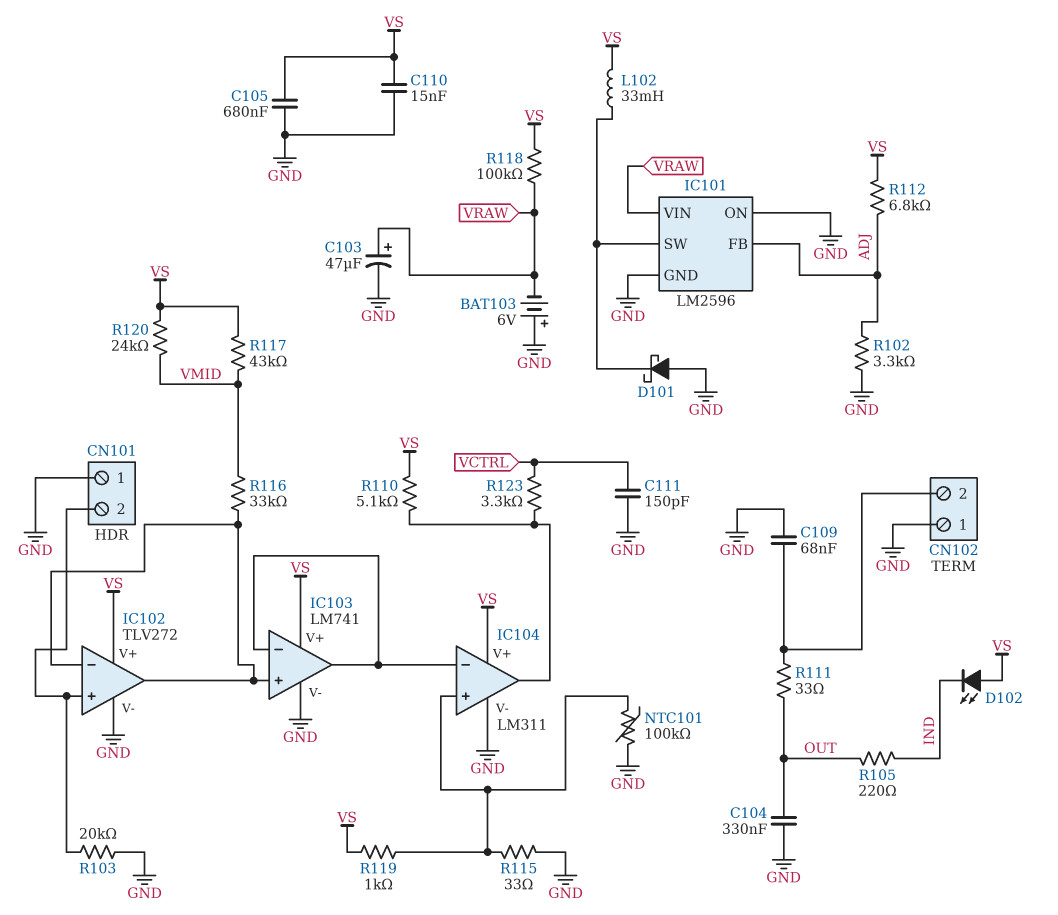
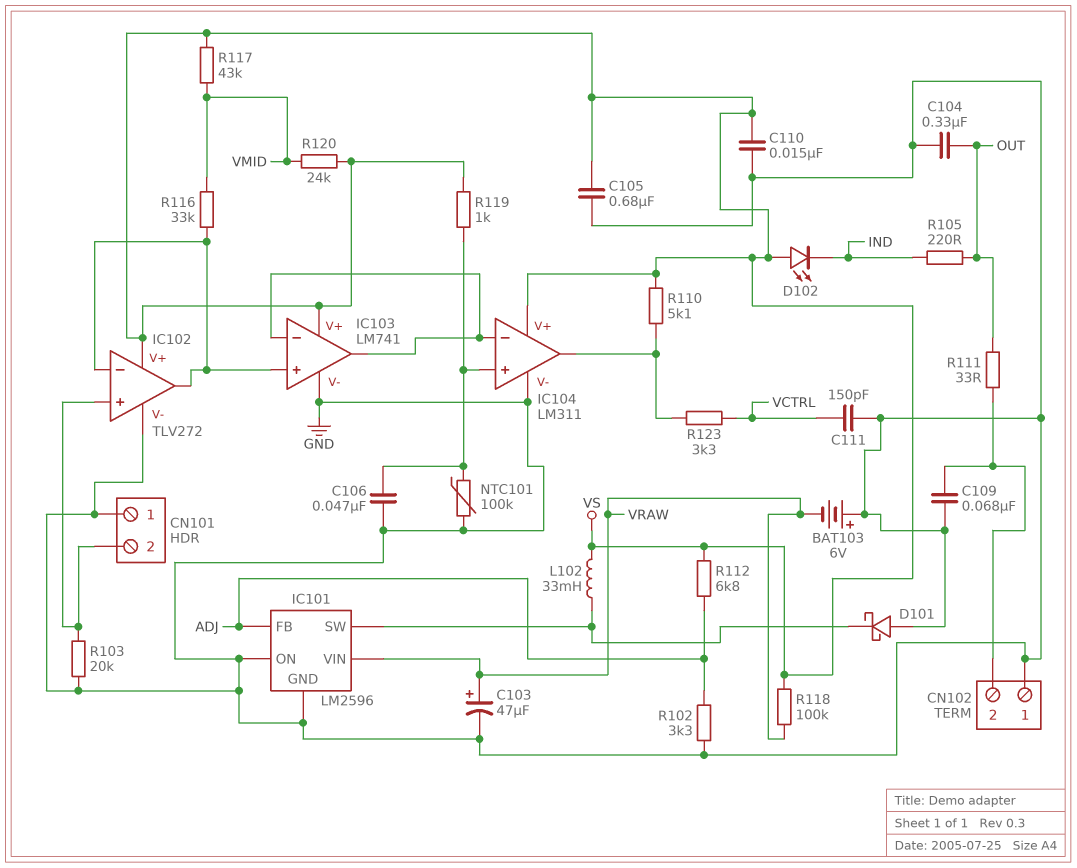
C106: none -> 47nF (GND, IC104/in+)
R115: 33 (GND, IC104/in+) -> none

